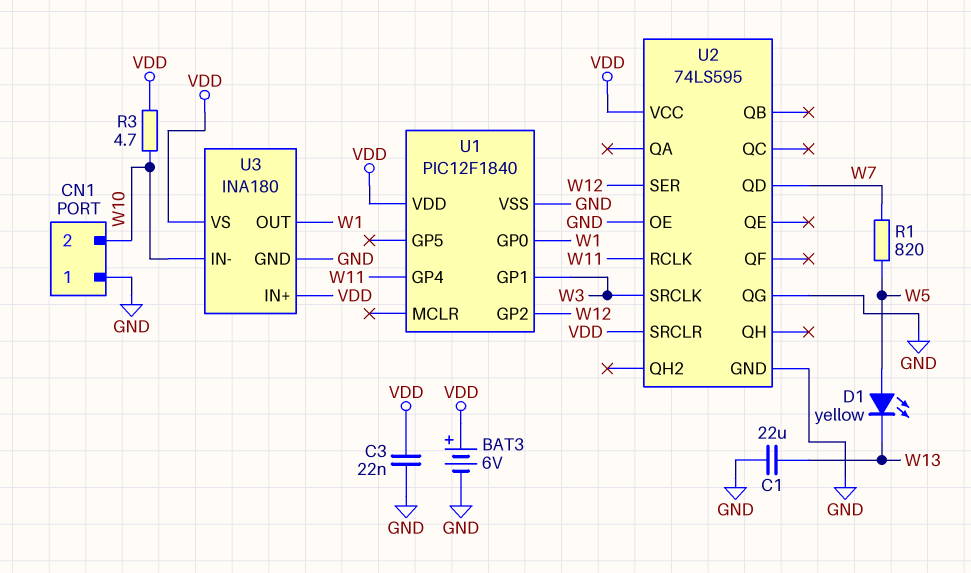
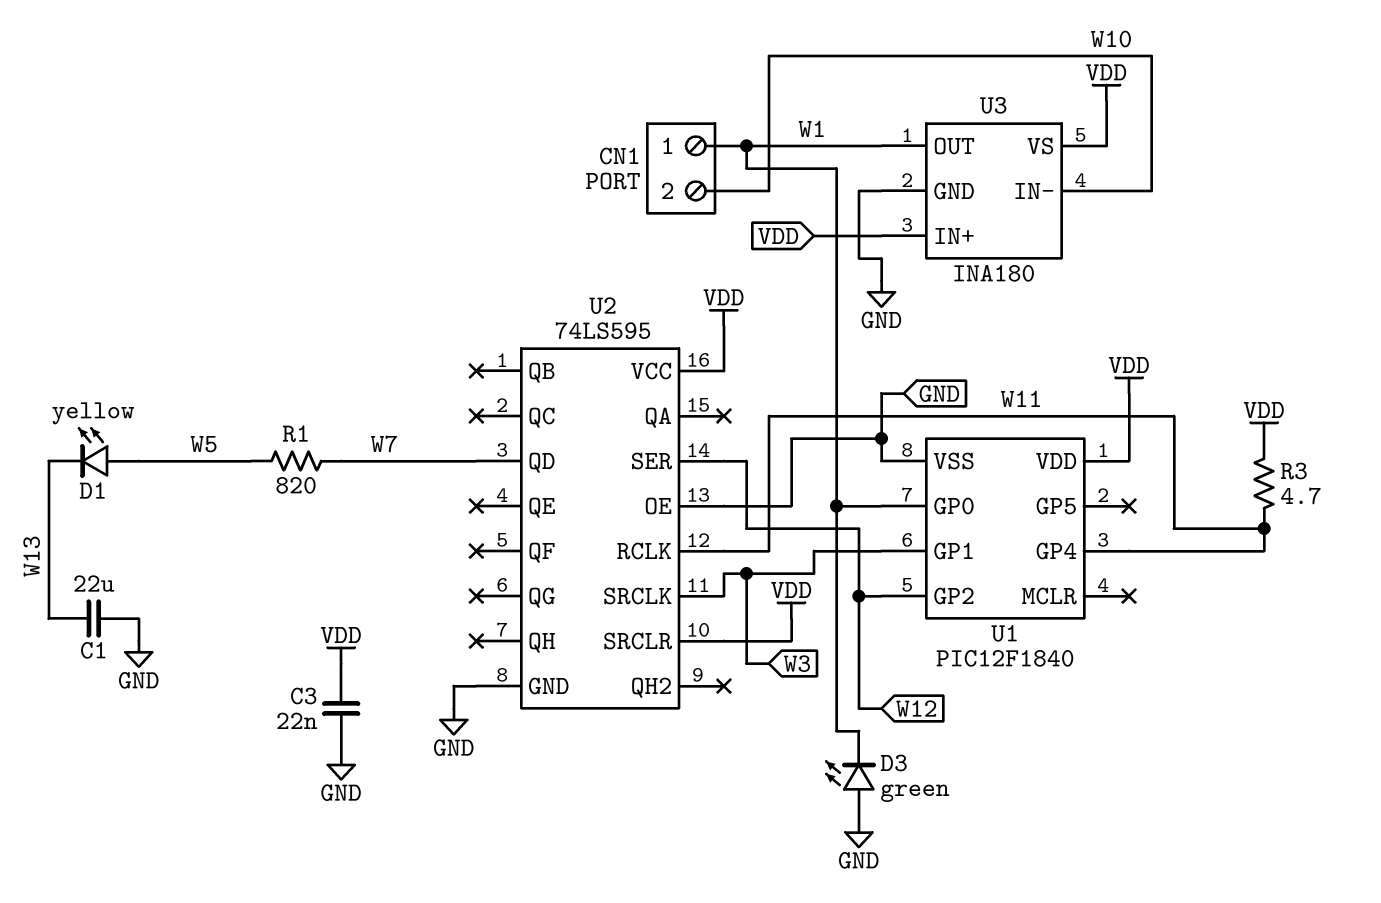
BAT3: 6V (plus VDD, minus GND) -> none
CN1 pin 1: GND -> W1
D3: none -> LED green (A GND, K W1)
R3: 4.7 (VDD, W10) -> 4.7 (VDD, W11)
U2 pin QG: GND -> none

